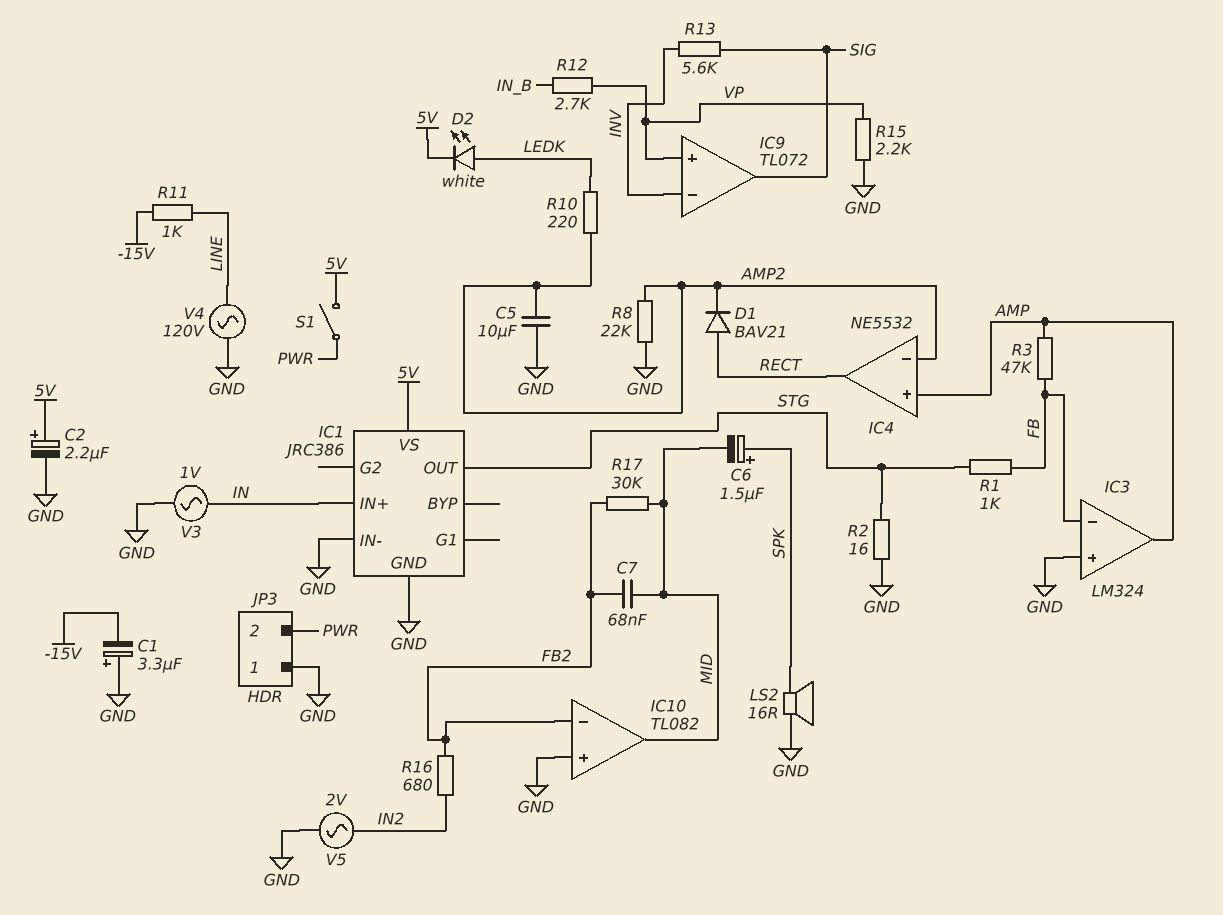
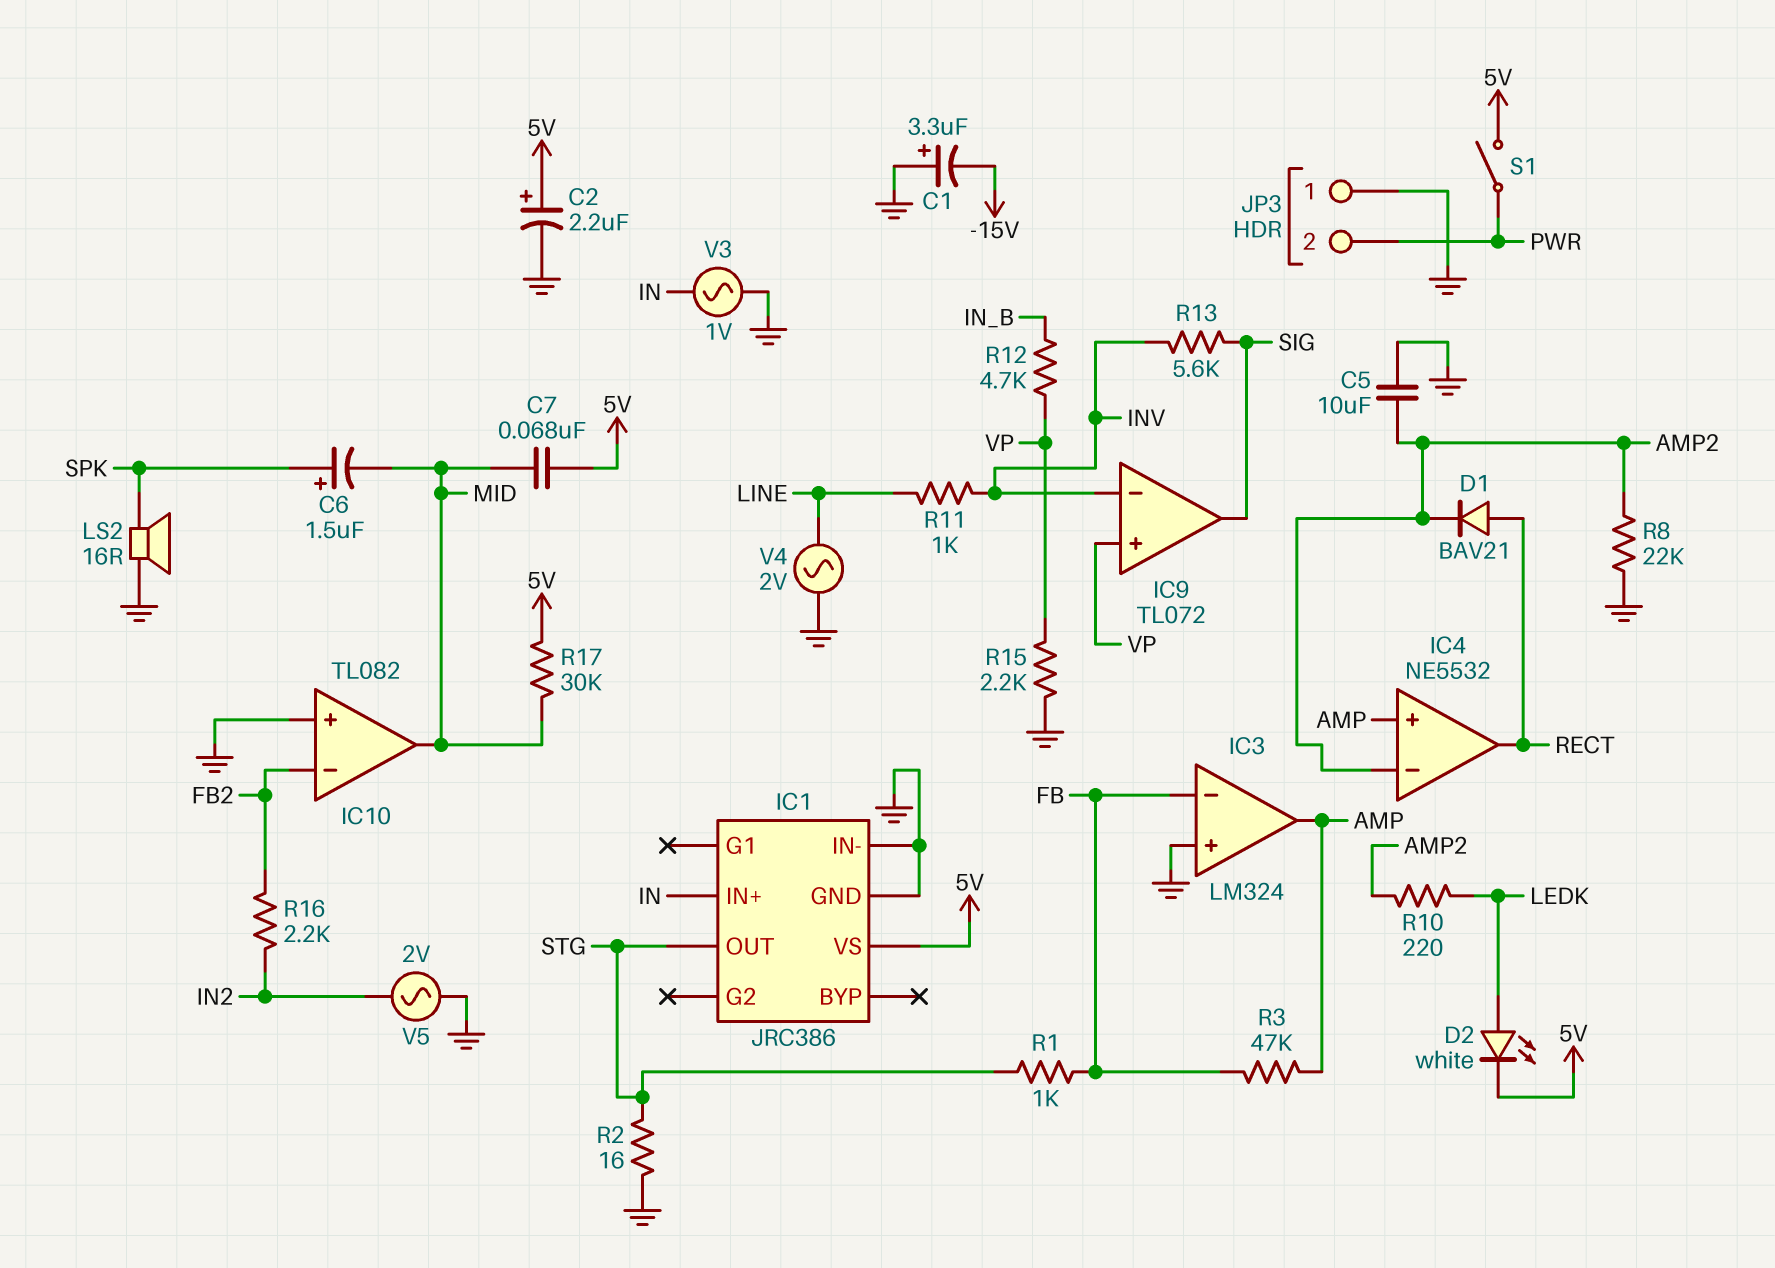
C7: 68nF (FB2, MID) -> 68nF (5V, MID)
R11: 1k (-15V, LINE) -> 1k (INV, LINE)
R12: 2.7k (IN_B, VP) -> 4.7k (IN_B, VP)
R16: 680 (FB2, IN2) -> 2.2k (FB2, IN2)
R17: 30k (FB2, MID) -> 30k (5V, MID)
V4: AC 120V (GND, LINE) -> AC 2V (GND, LINE)

